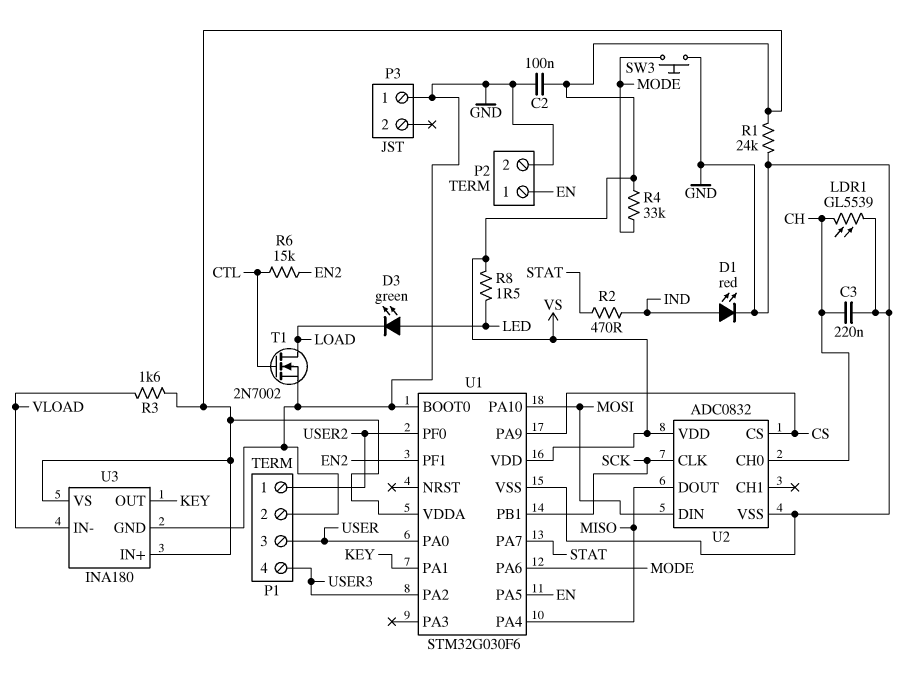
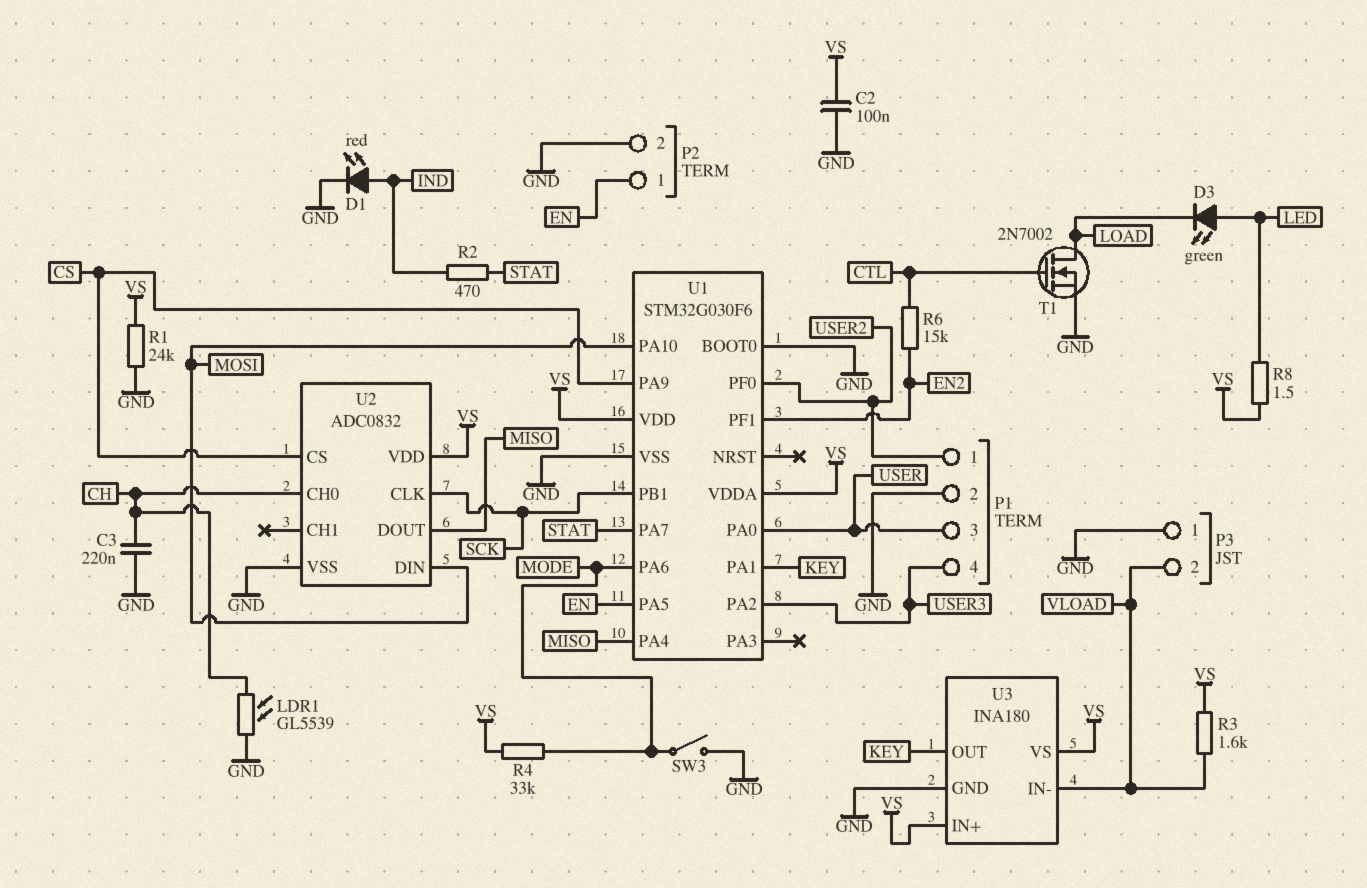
P3 pin 2: none -> VLOAD
SW3: button (GND, MODE) -> switch (GND, MODE)

